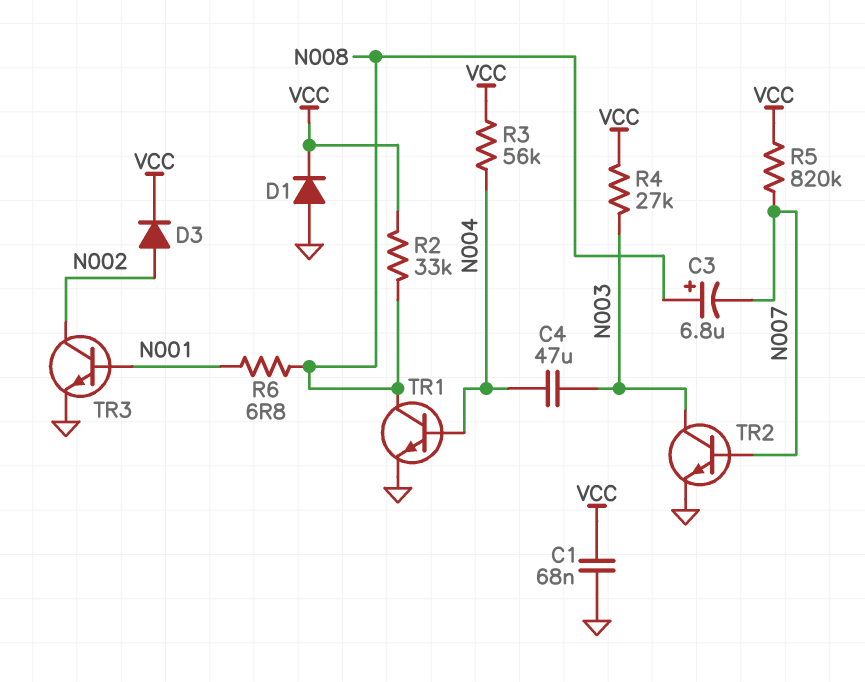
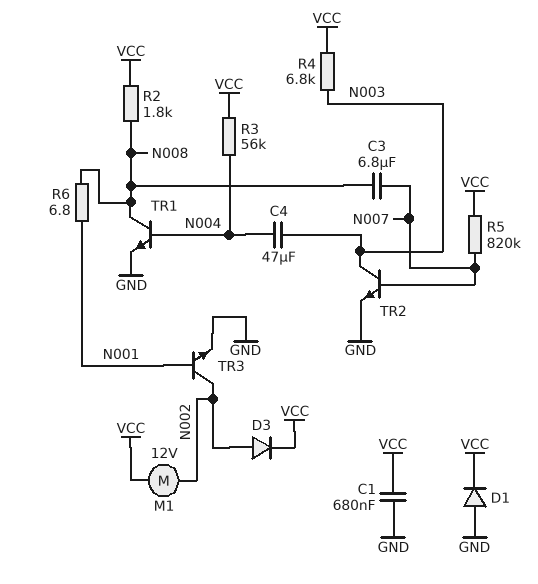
C1: 68nF (GND, VCC) -> 680nF (GND, VCC)
C3: 6.8uF (plus N008, minus N007) -> 6.8uF (N007, N008)
M1: none -> motor 12V (N002, VCC)
R2: 33k (N008, VCC) -> 1.8k (N008, VCC)
R4: 27k (N003, VCC) -> 6.8k (N003, VCC)

